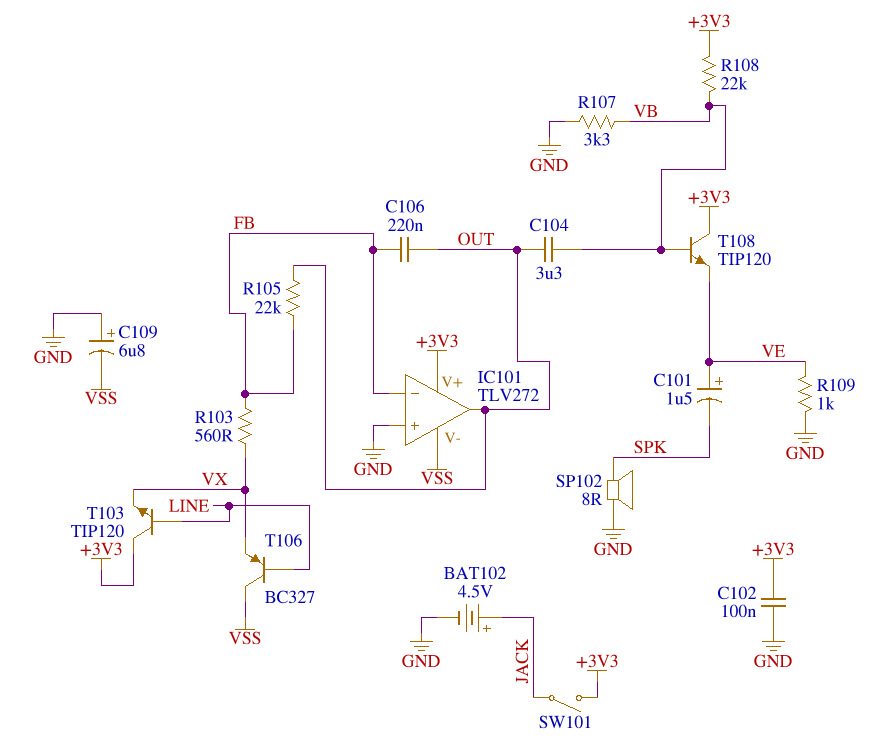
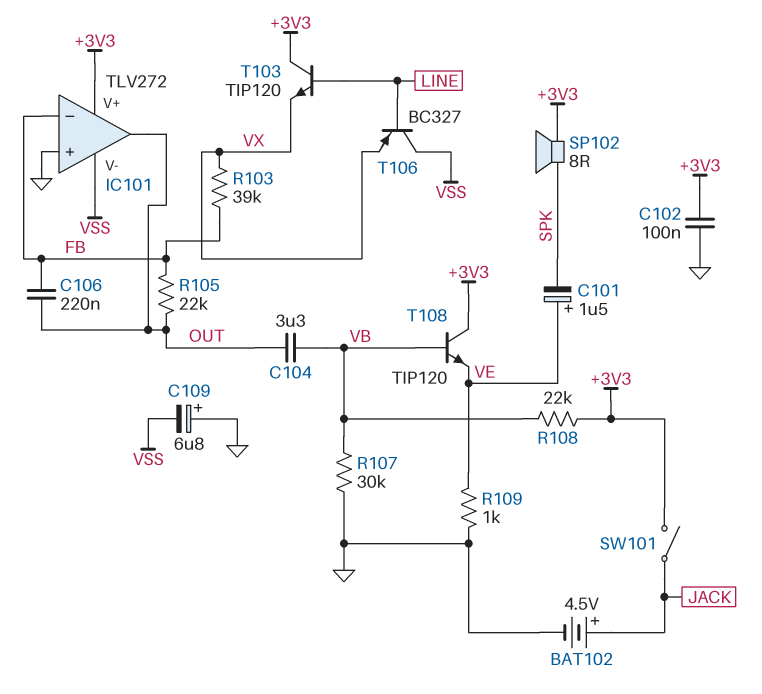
R103: 560 (FB, VX) -> 39k (FB, VX)
R107: 3.3k (GND, VB) -> 30k (GND, VB)
SP102: speaker 8R (GND, SPK) -> speaker 8R (+3V3, SPK)

